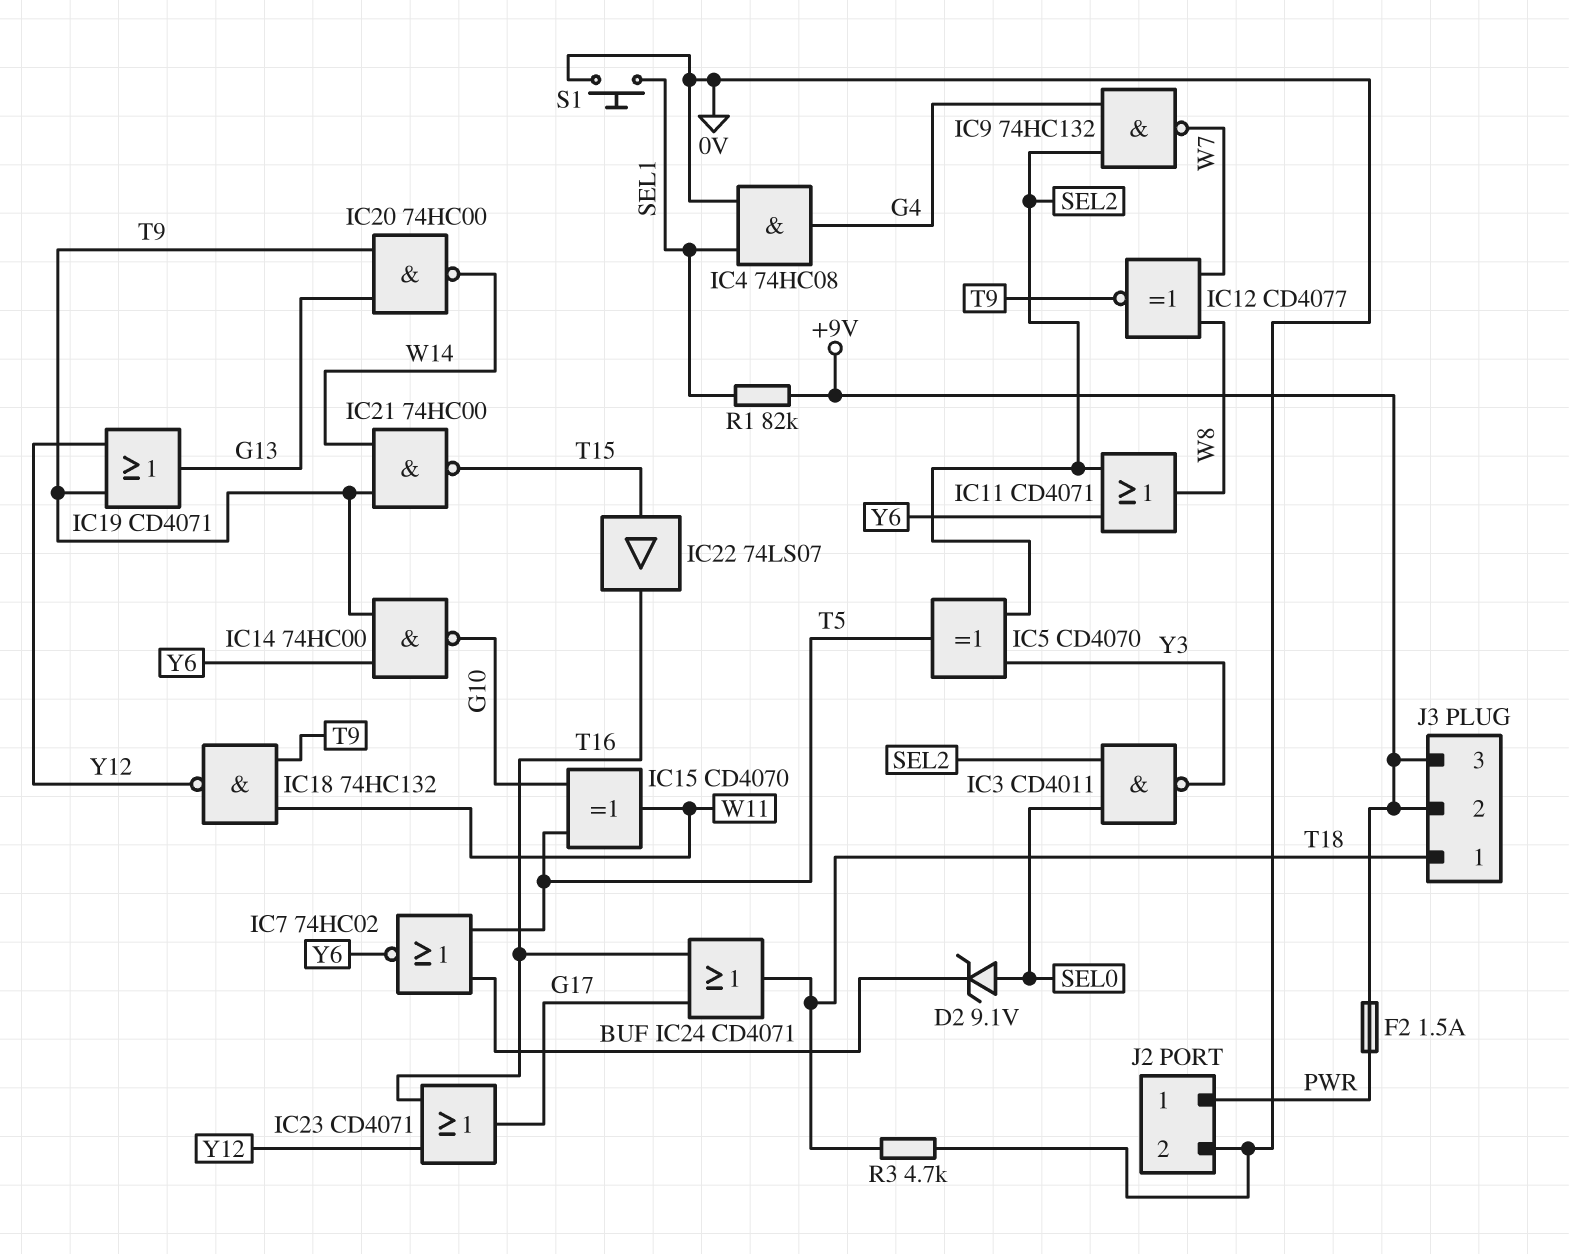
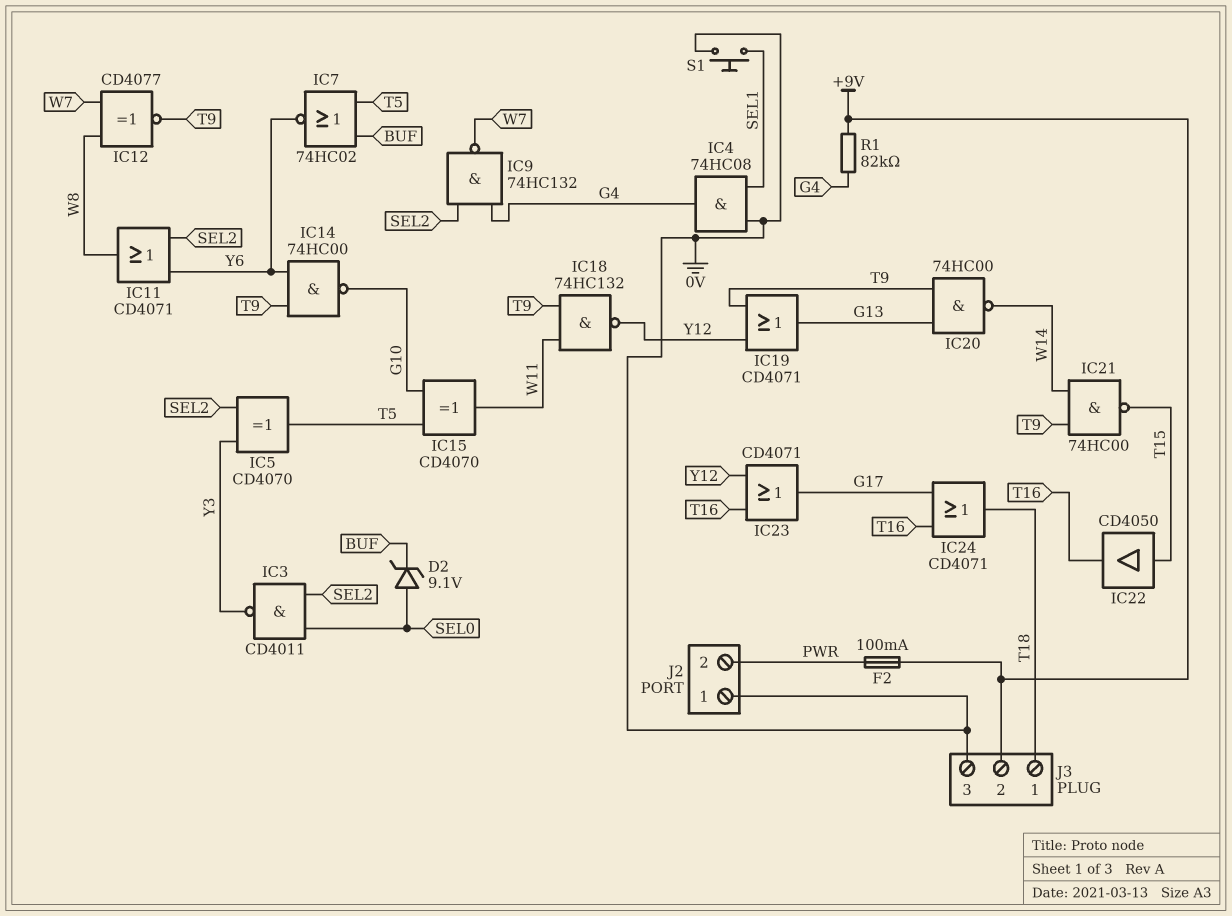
F2: 1.5A (+9V, PWR) -> 100mA (+9V, PWR)
IC22: buffer 74LS07 (in T15, out T16) -> buffer CD4050 (in T15, out T16)
J2 pin 1: PWR -> 0V
J2 pin 2: 0V -> PWR
J3 pin 3: +9V -> 0V
R1: 82k (+9V, SEL1) -> 82k (+9V, G4)
R3: 4.7k (0V, T18) -> none

